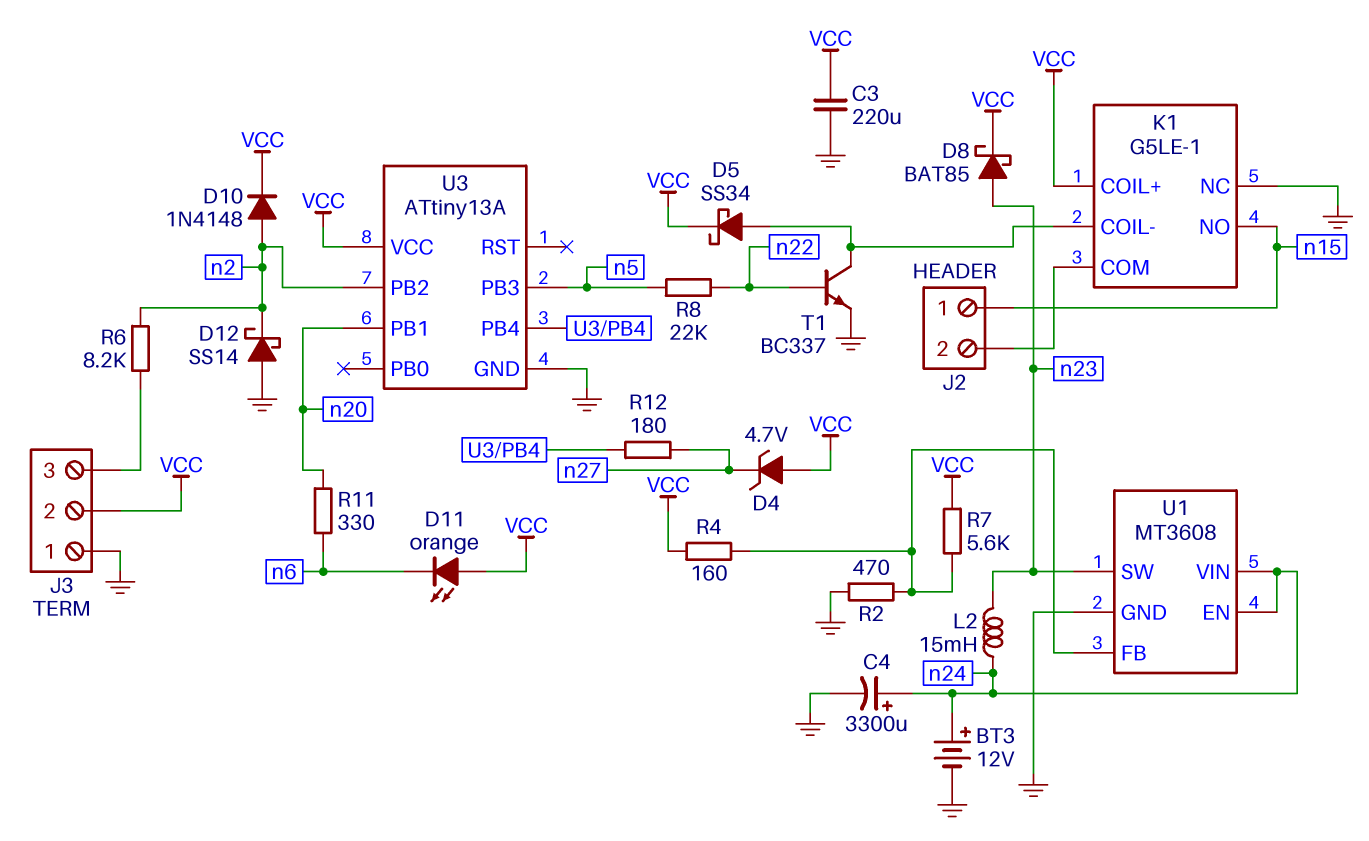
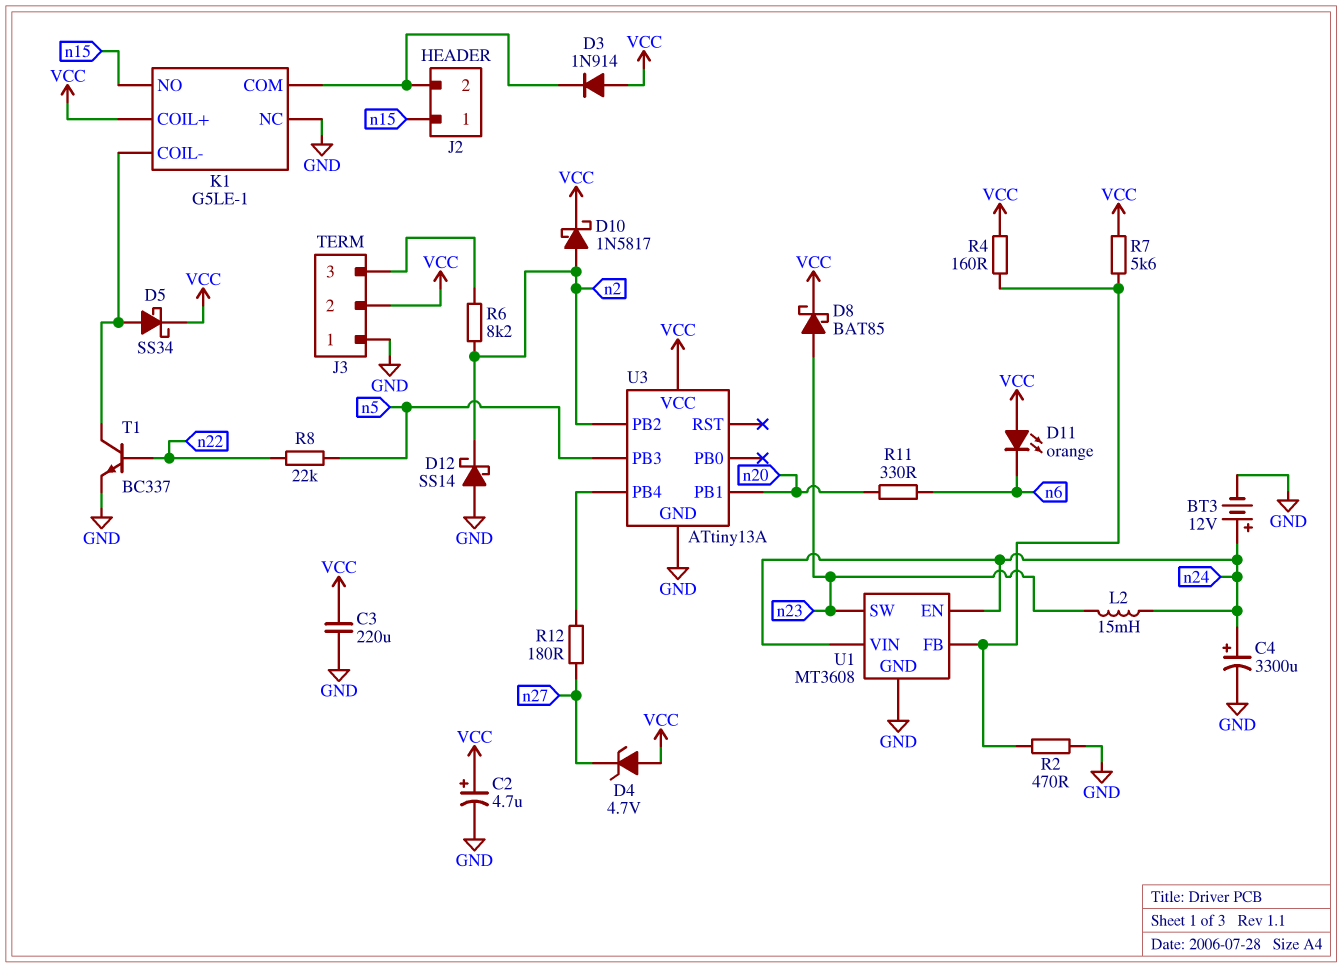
C2: none -> 4.7uF (plus VCC, minus GND)
D3: none -> diode 1N914 (A VCC, K J2/2)
D10: diode 1N4148 (A n2, K VCC) -> schottky 1N5817 (A n2, K VCC)

